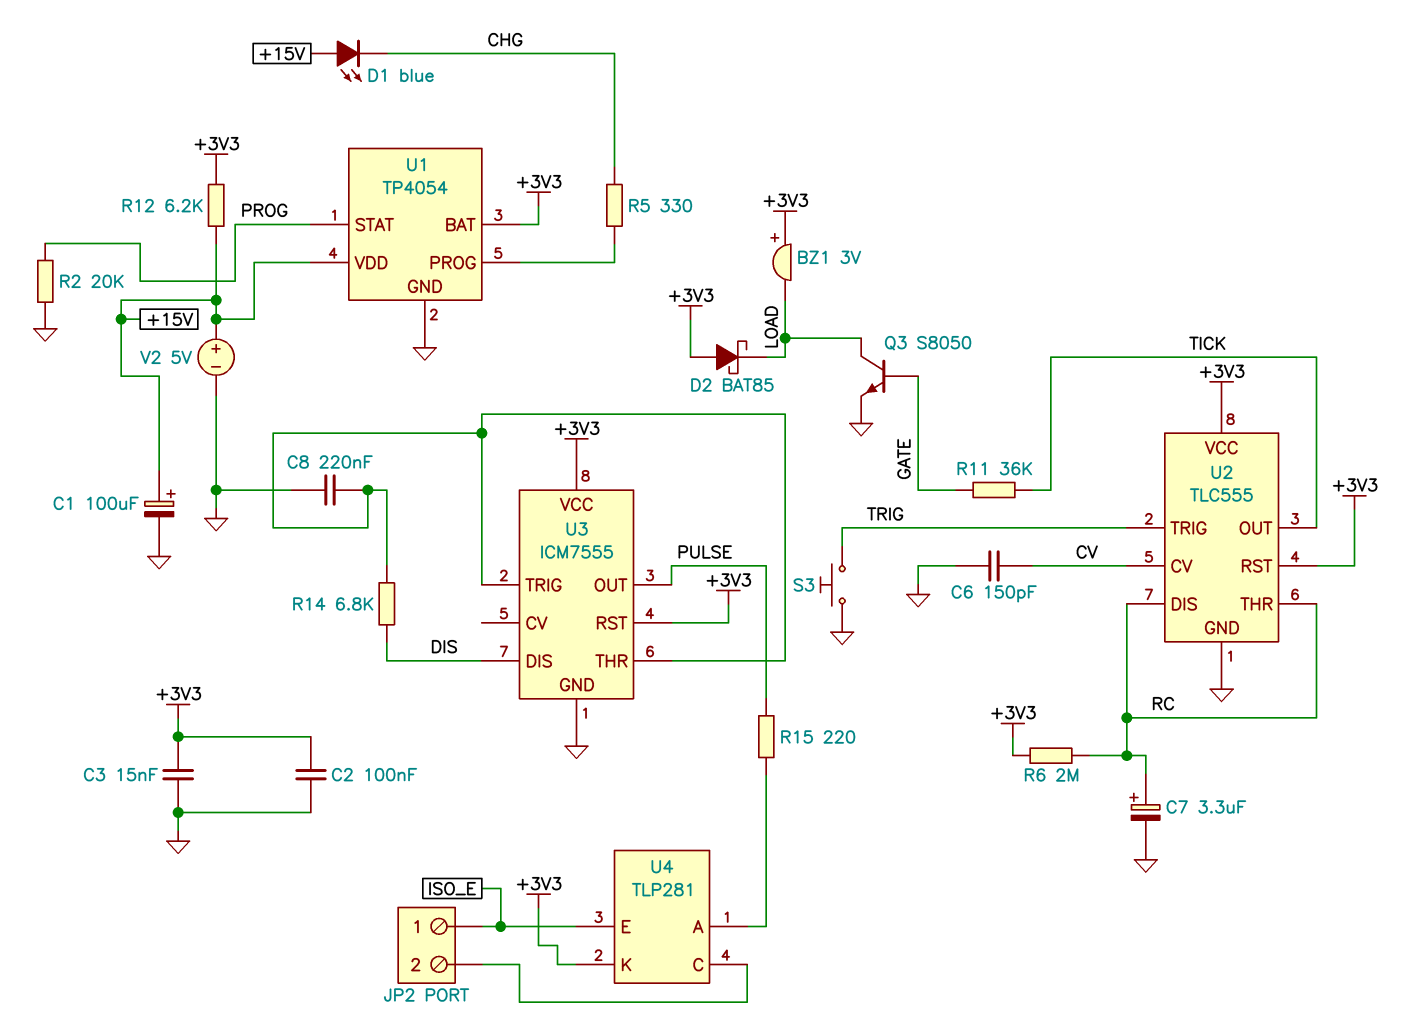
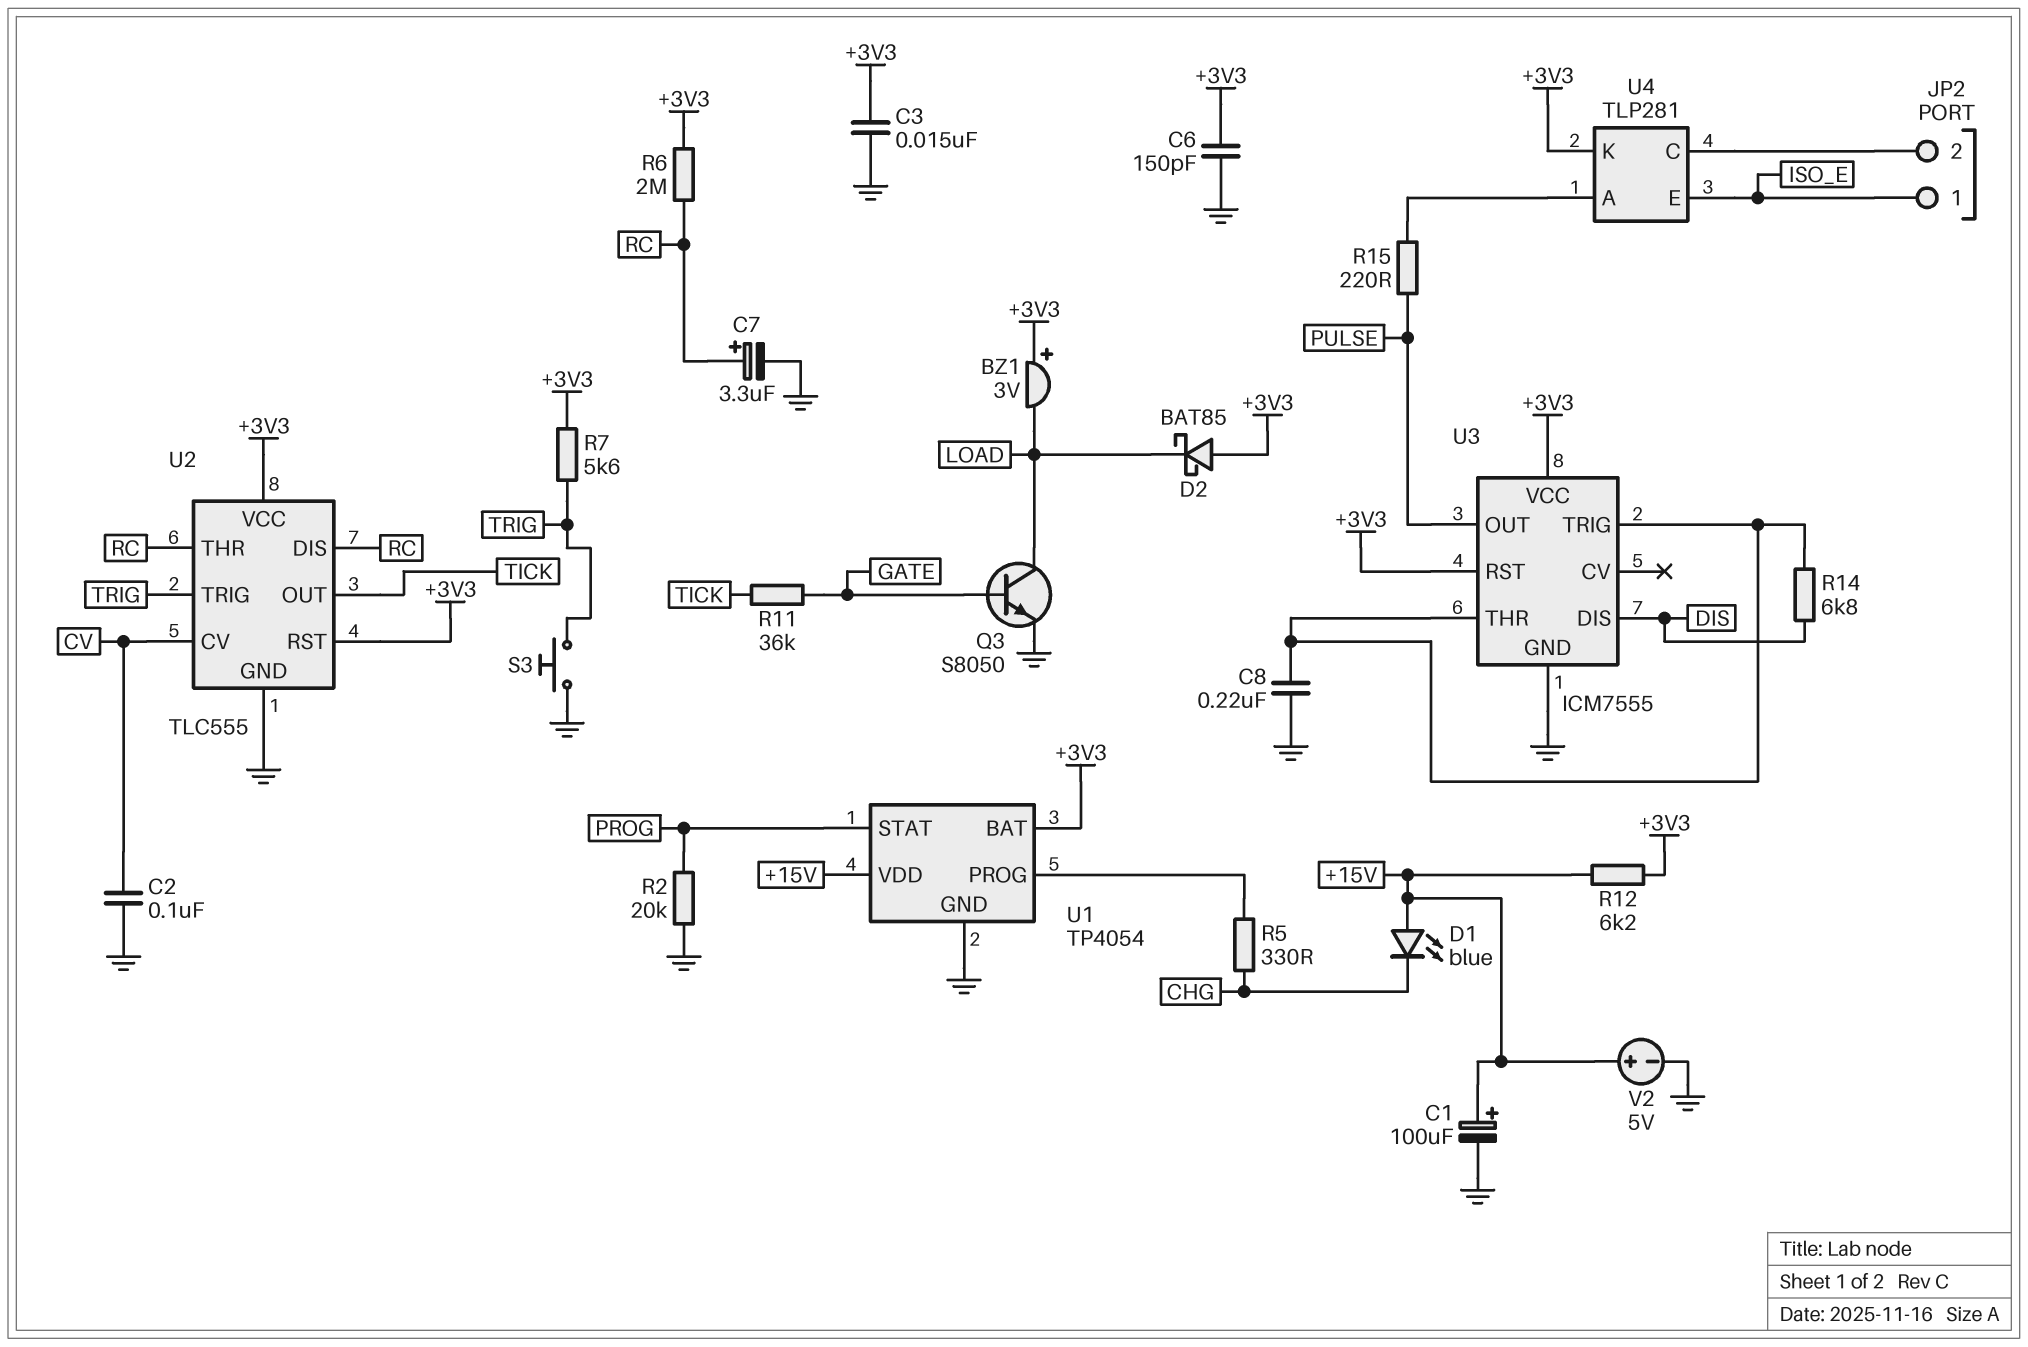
C2: 100nF (+3V3, GND) -> 100nF (CV, GND)
C6: 150pF (CV, GND) -> 150pF (+3V3, GND)
R7: none -> 5.6k (+3V3, TRIG)

